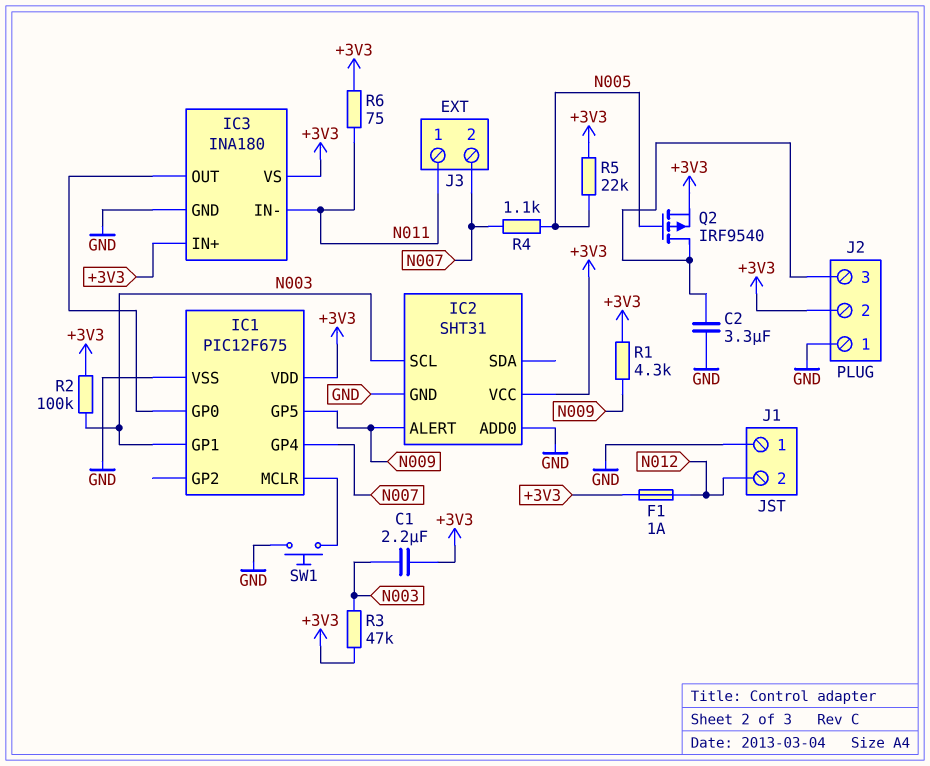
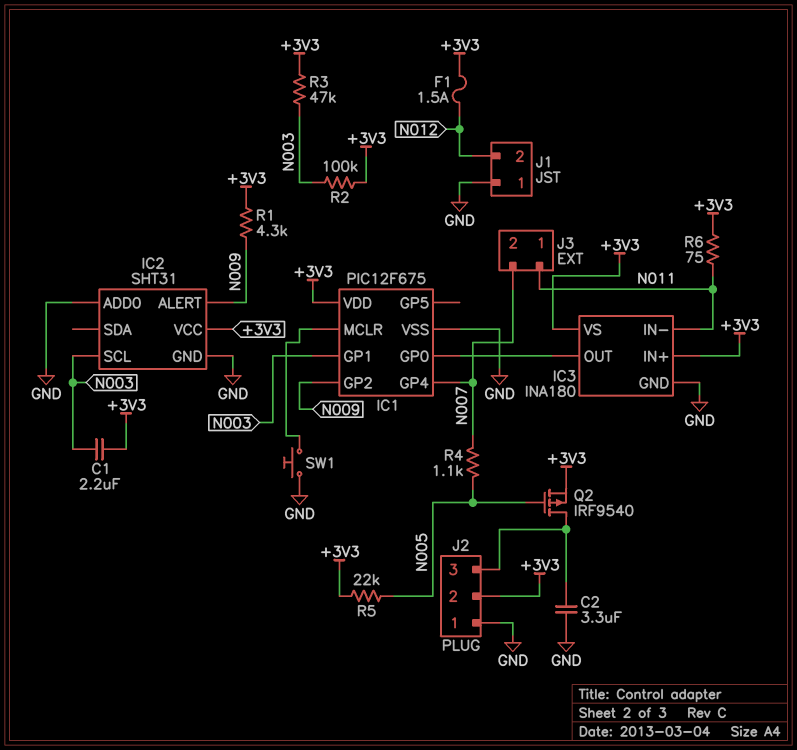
F1: 1A (+3V3, N012) -> 1.5A (+3V3, N012)
IC1 pin GP2: none -> N009
IC1 pin GP5: N009 -> none

